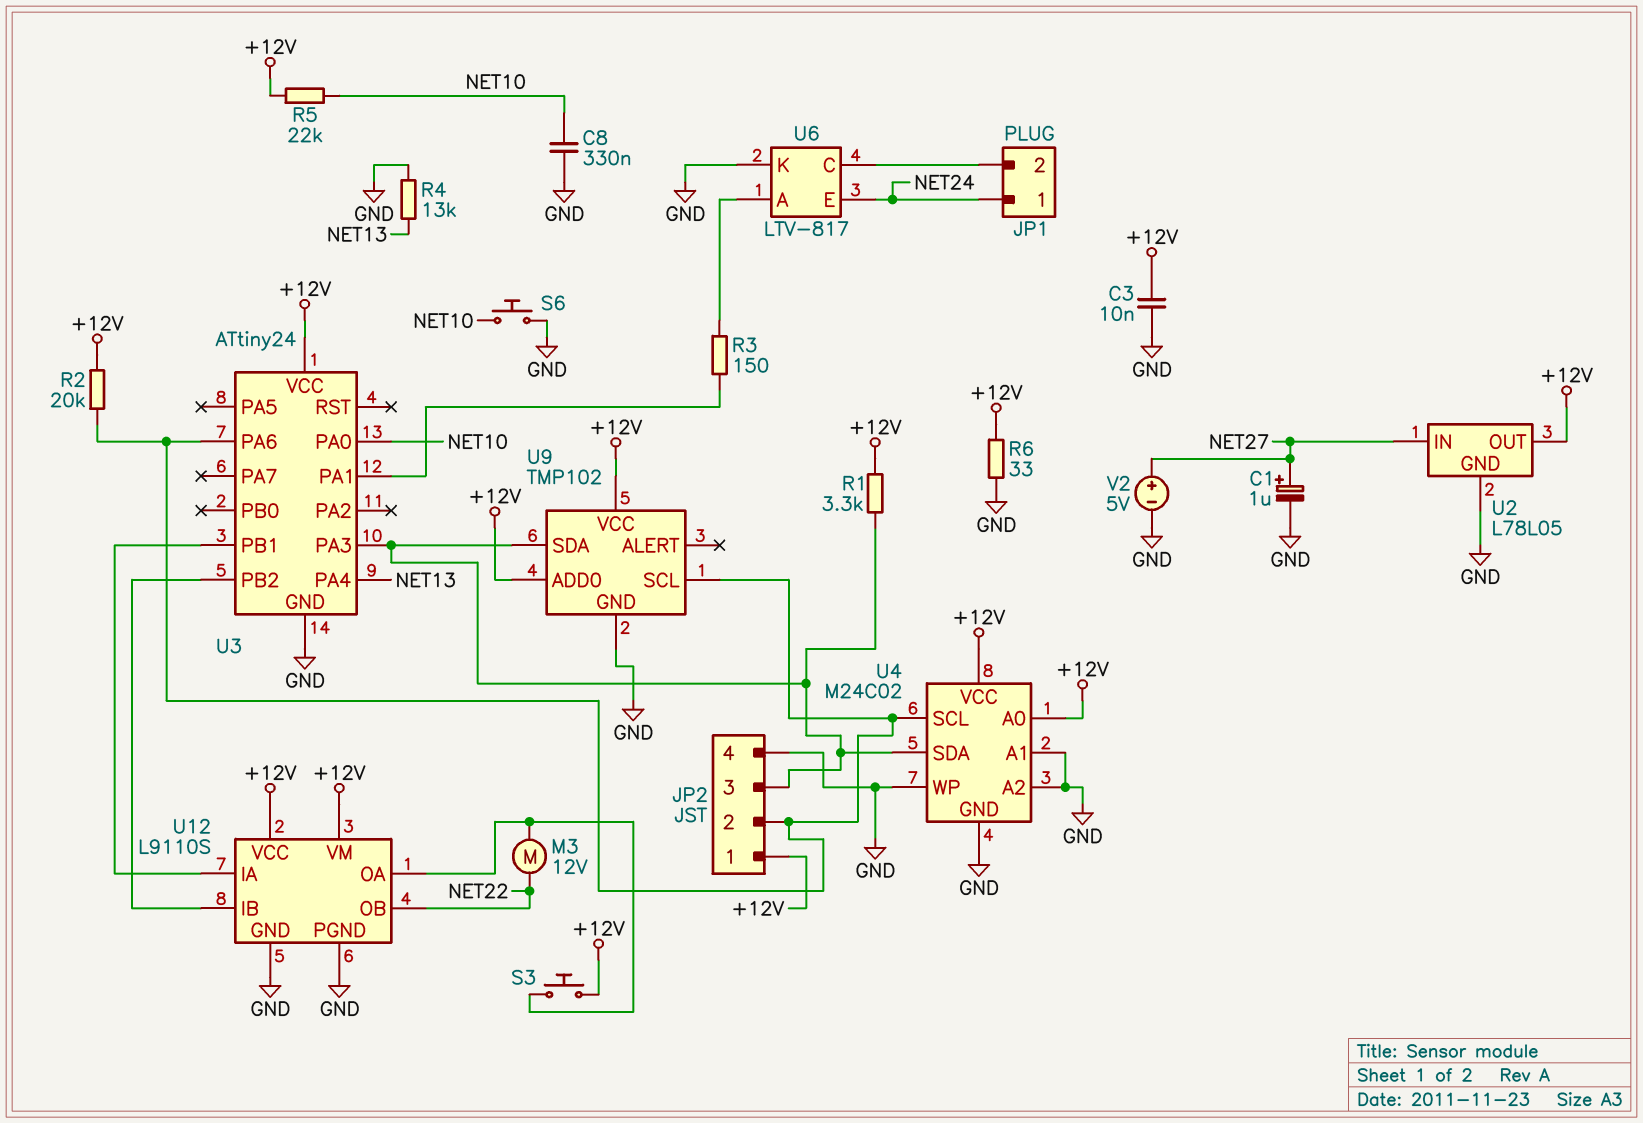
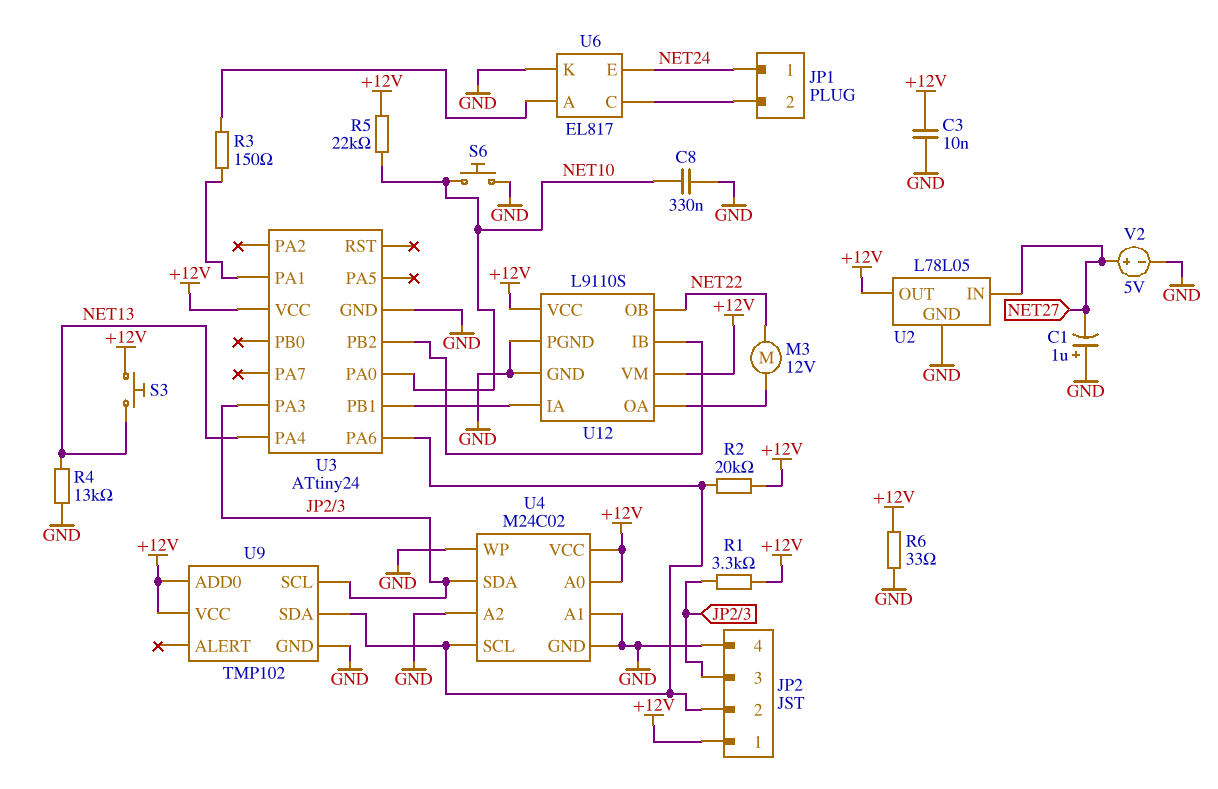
C1: 1uF (plus NET27, minus GND) -> 1uF (plus GND, minus NET27)
S3: button (+12V, U12/OA) -> button (+12V, NET13)
U6: LTV-817 -> EL817
U9 pin SCL: JP2/2 -> JP2/3
U9 pin SDA: JP2/3 -> JP2/2

